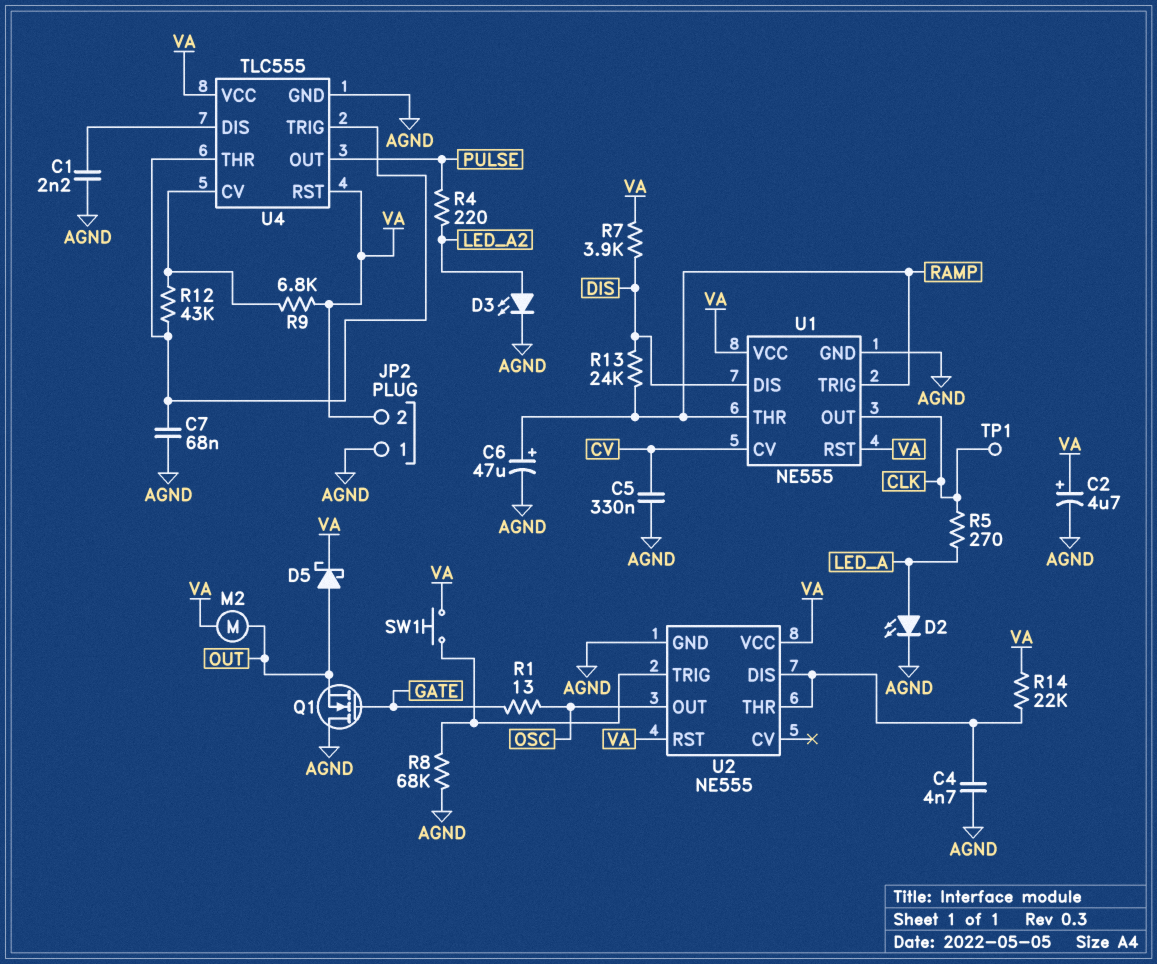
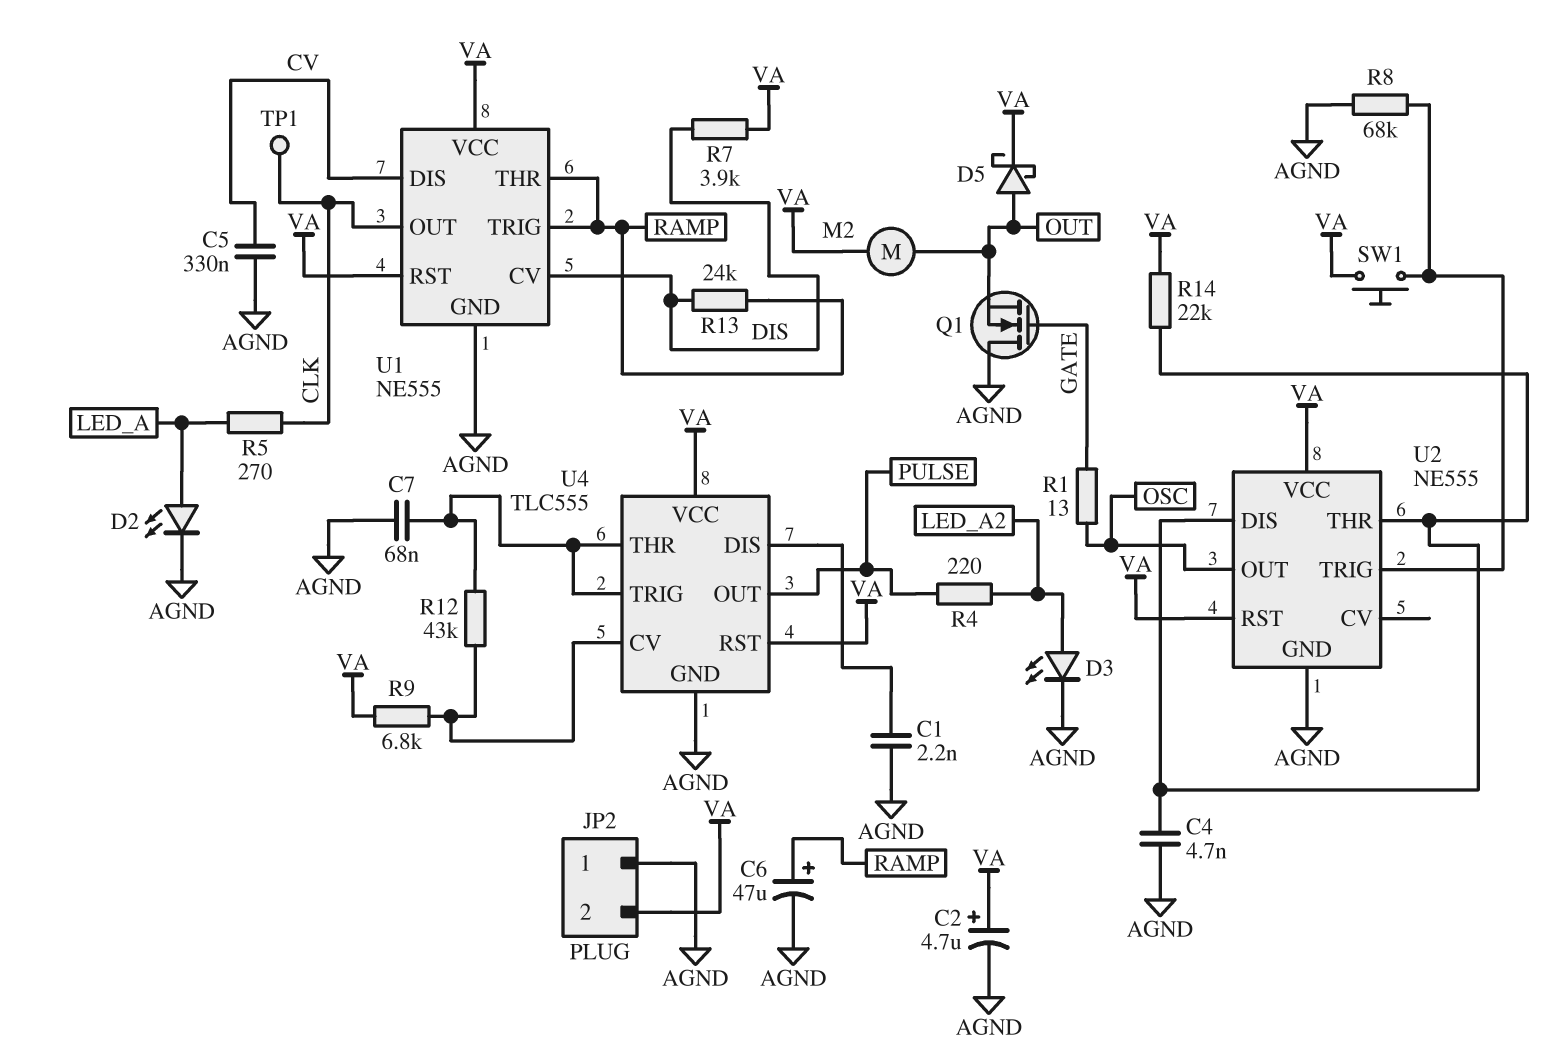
U1 pin CV: CV -> DIS
U1 pin DIS: DIS -> CV

